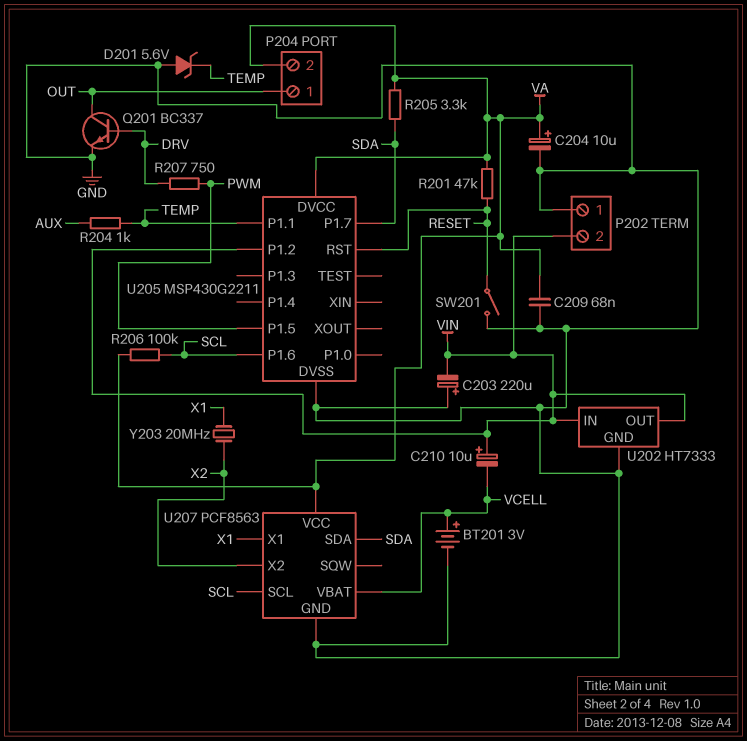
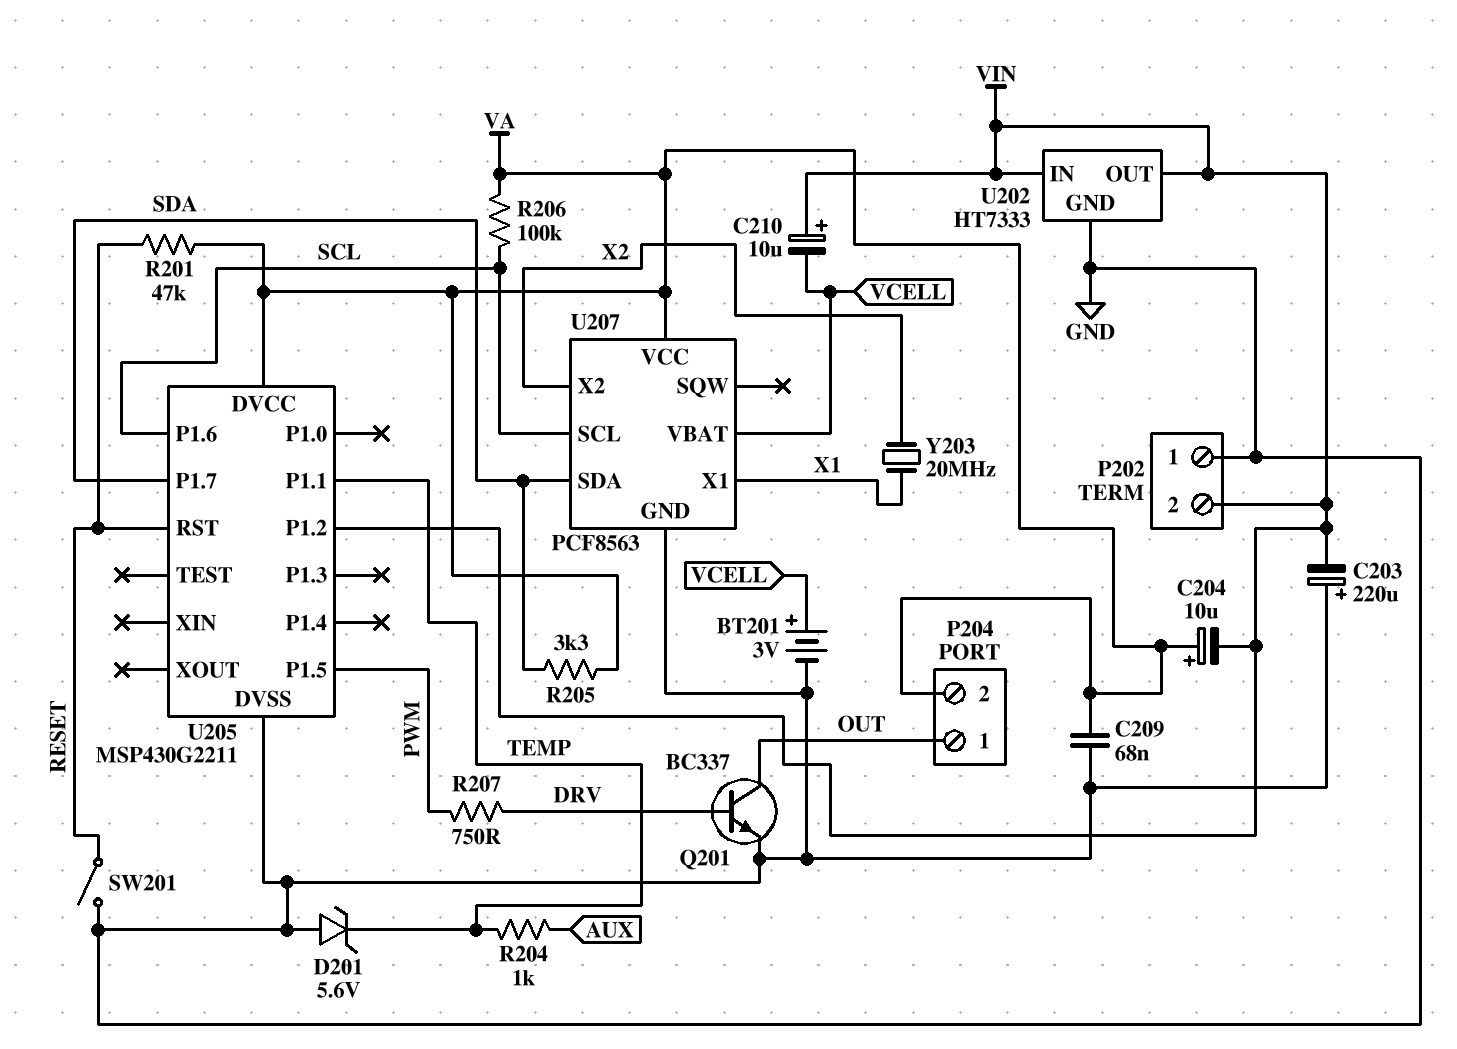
C204: 10uF (plus VA, minus GND) -> 10uF (plus VA, minus VIN)

